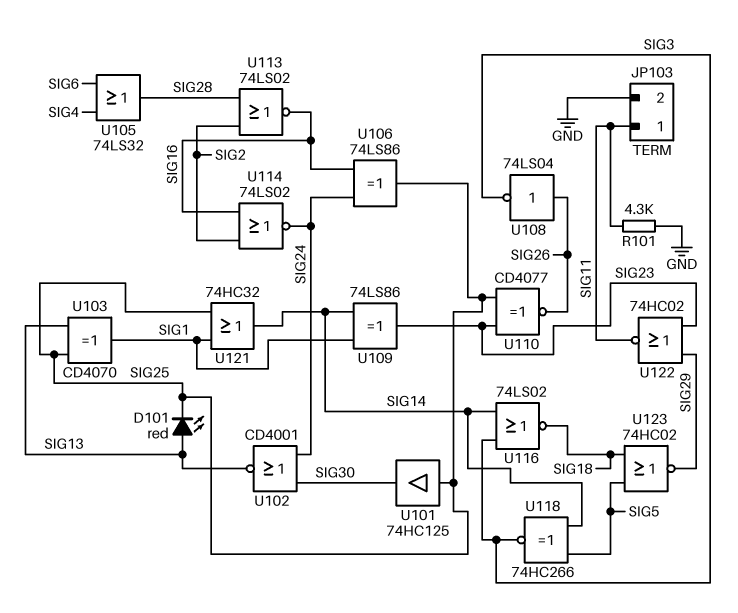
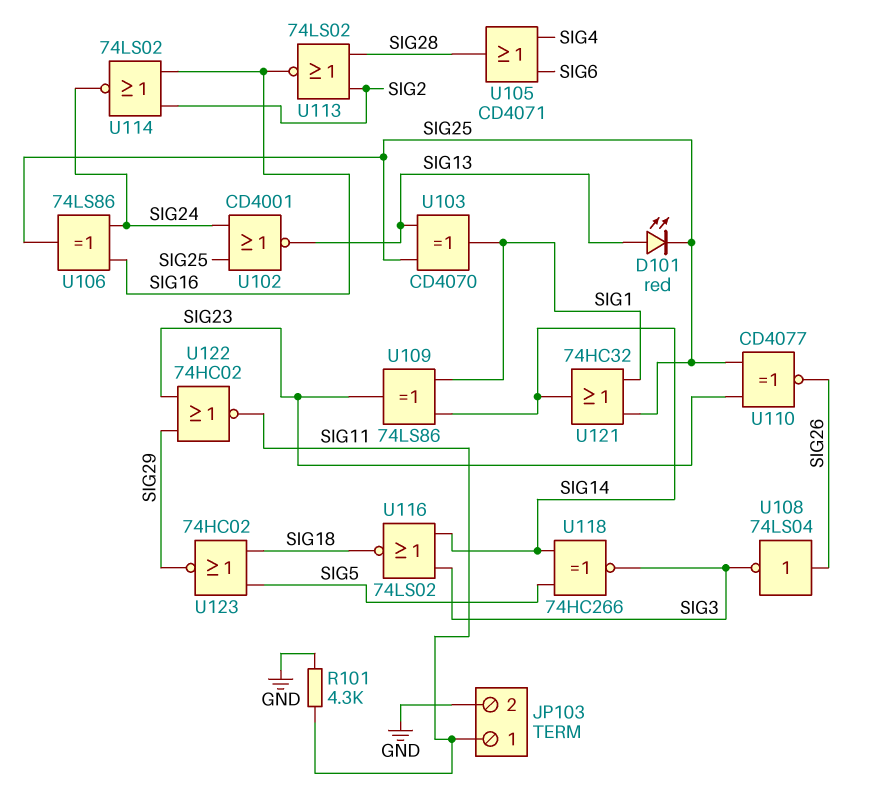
U101: buffer 74HC125 (in SIG25, out SIG30) -> none
U102: NOR CD4001 (in SIG24, in SIG30, out SIG13) -> NOR CD4001 (in SIG24, in SIG25, out SIG13)
U105: OR 74LS32 (in SIG4, in SIG6, out SIG28) -> OR CD4071 (in SIG4, in SIG6, out SIG28)

